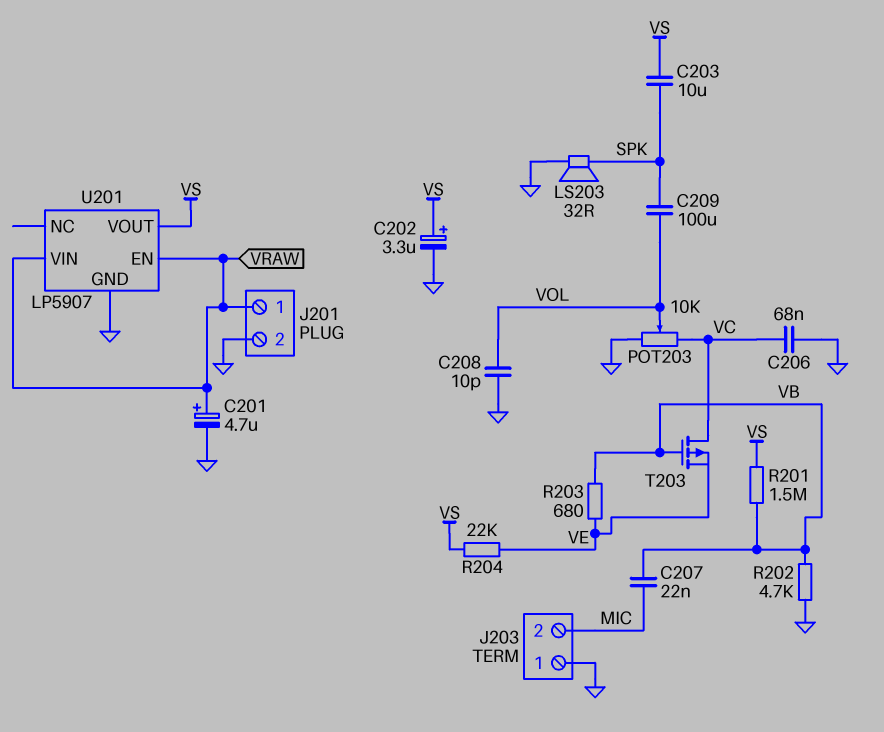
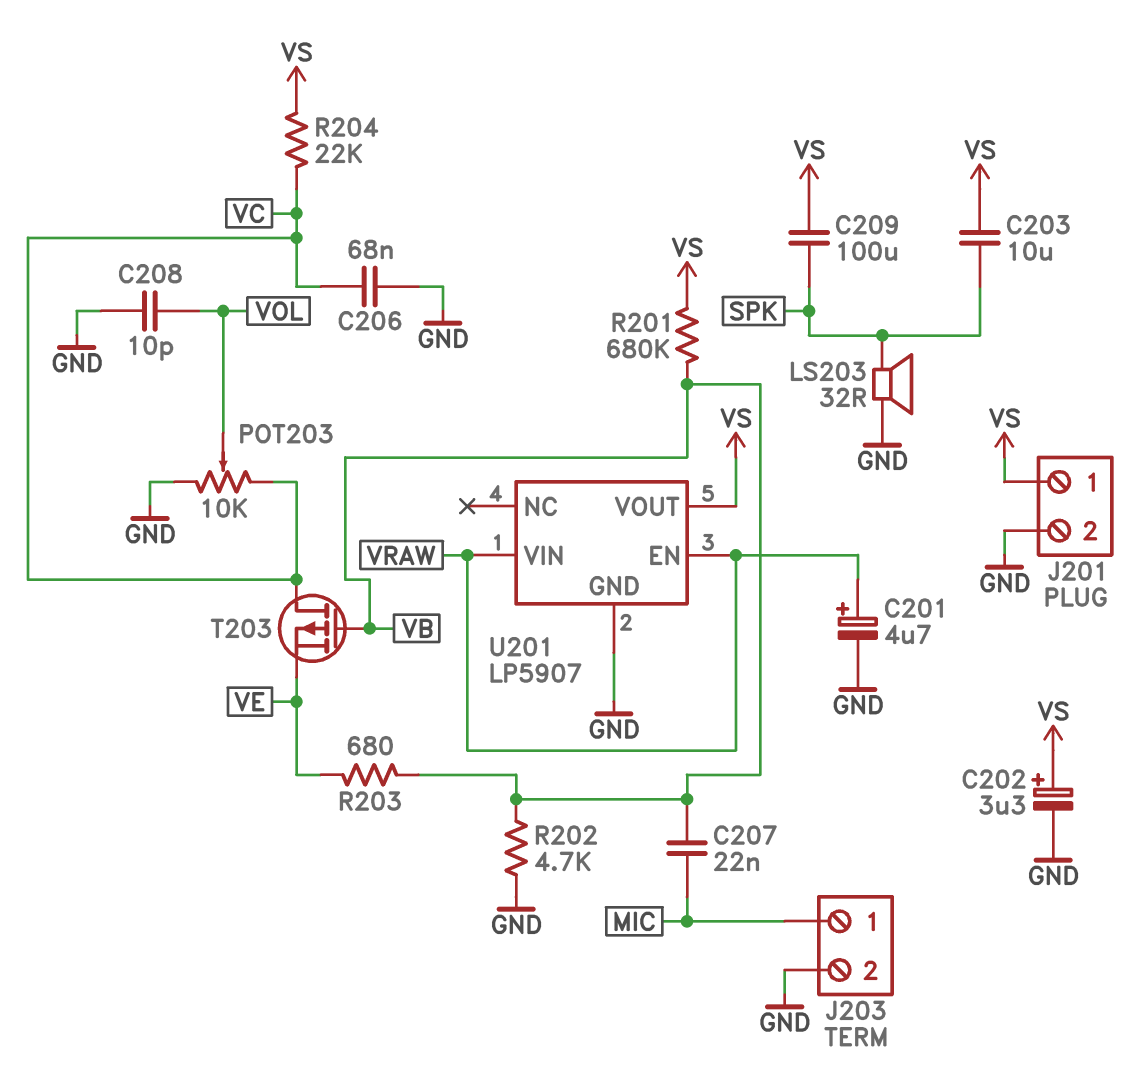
C209: 100uF (SPK, VOL) -> 100uF (SPK, VS)
J201 pin 1: VRAW -> VS
J203 pin 1: GND -> MIC
J203 pin 2: MIC -> GND
R201: 1.5M (VB, VS) -> 680k (VB, VS)
R204: 22k (VE, VS) -> 22k (VC, VS)

